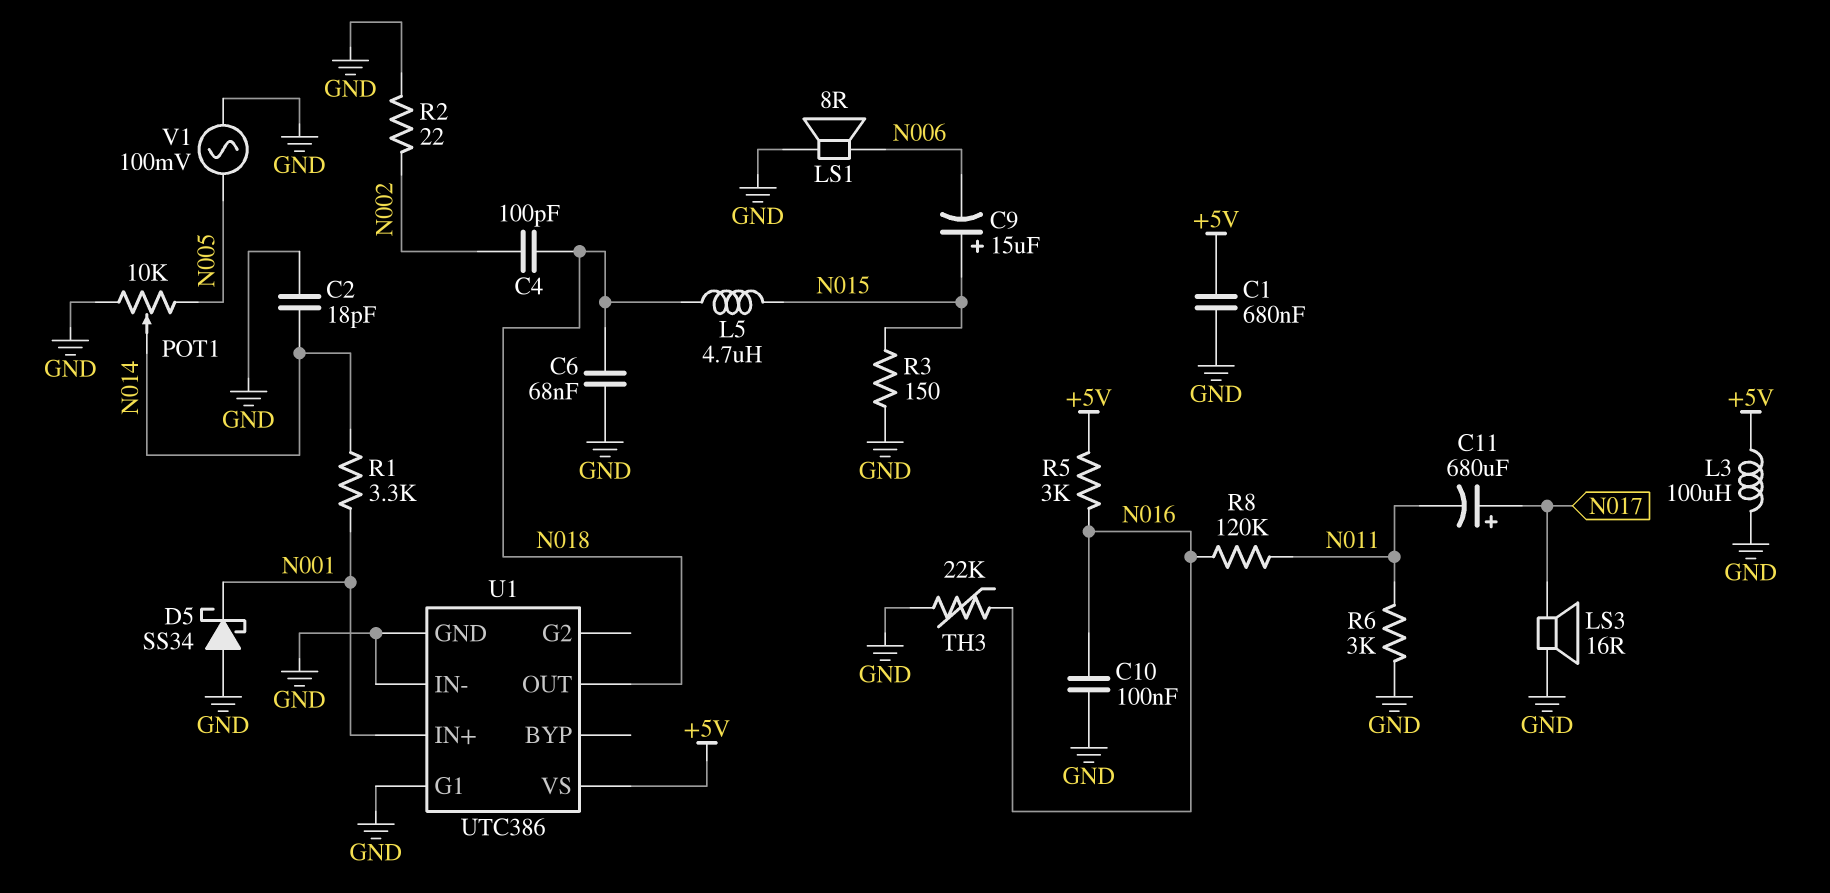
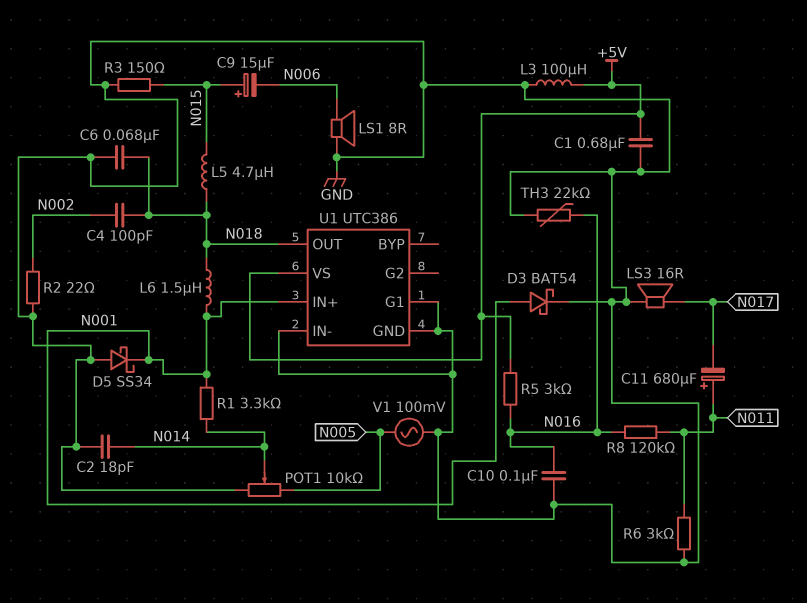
C11: 680uF (plus N017, minus N011) -> 680uF (plus N011, minus N017)
D3: none -> schottky BAT54 (A N001, K GND)
L6: none -> 1.5uH (N001, N018)

